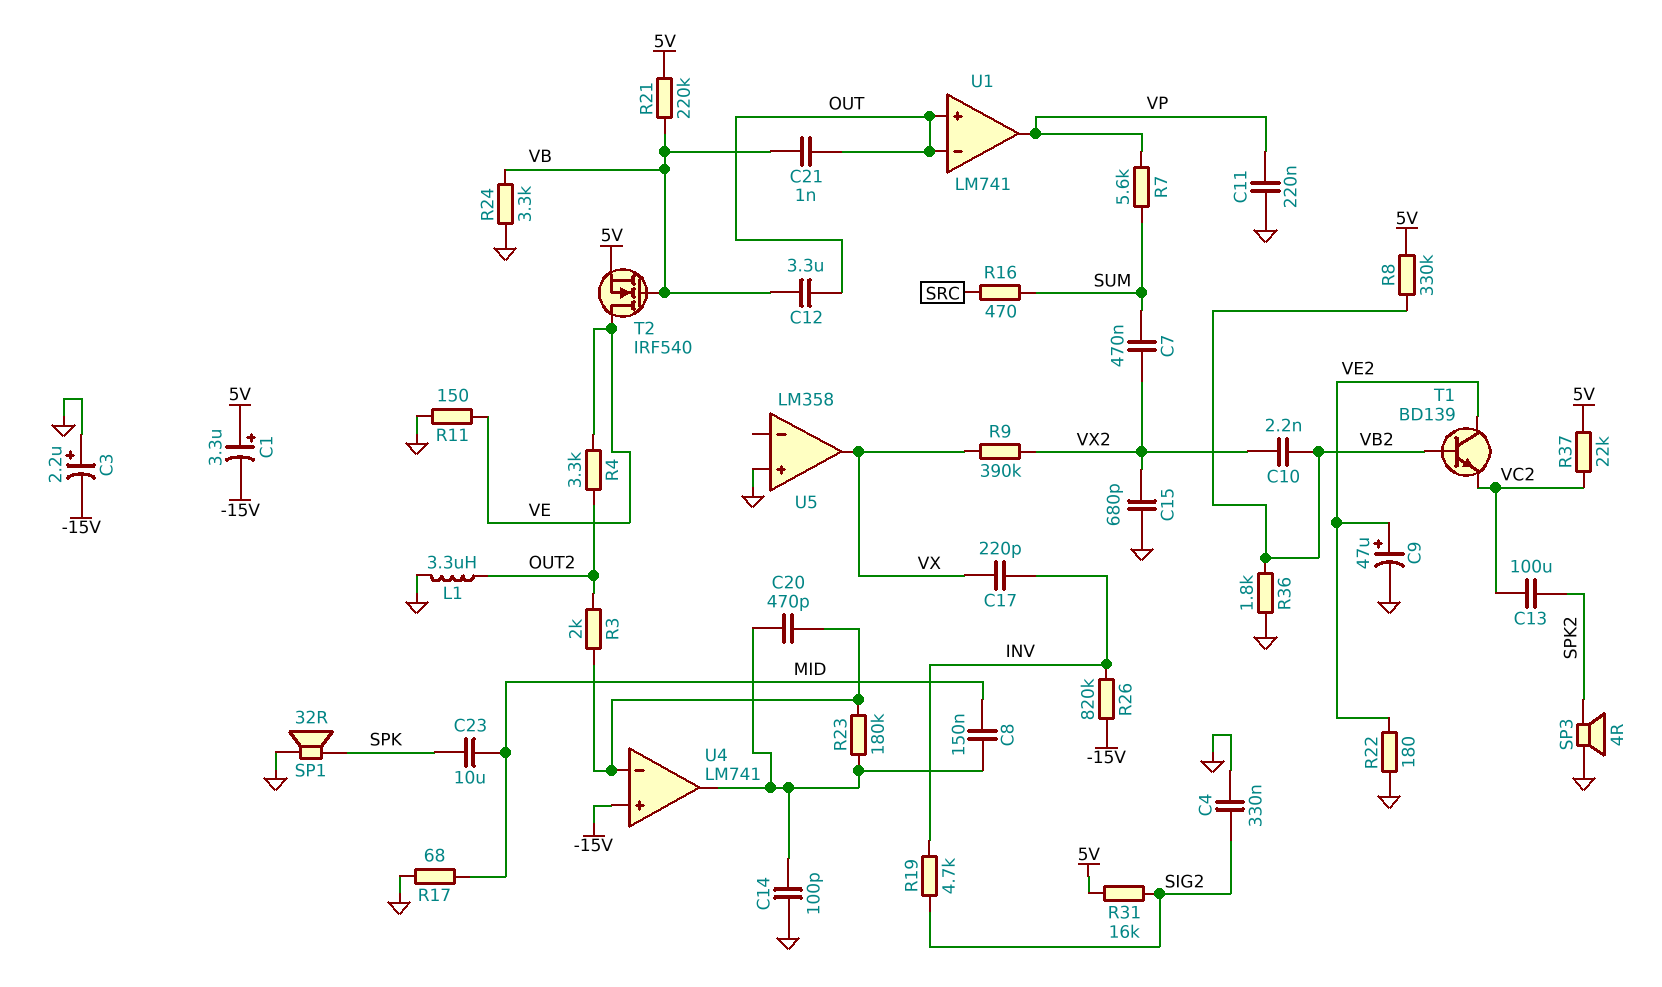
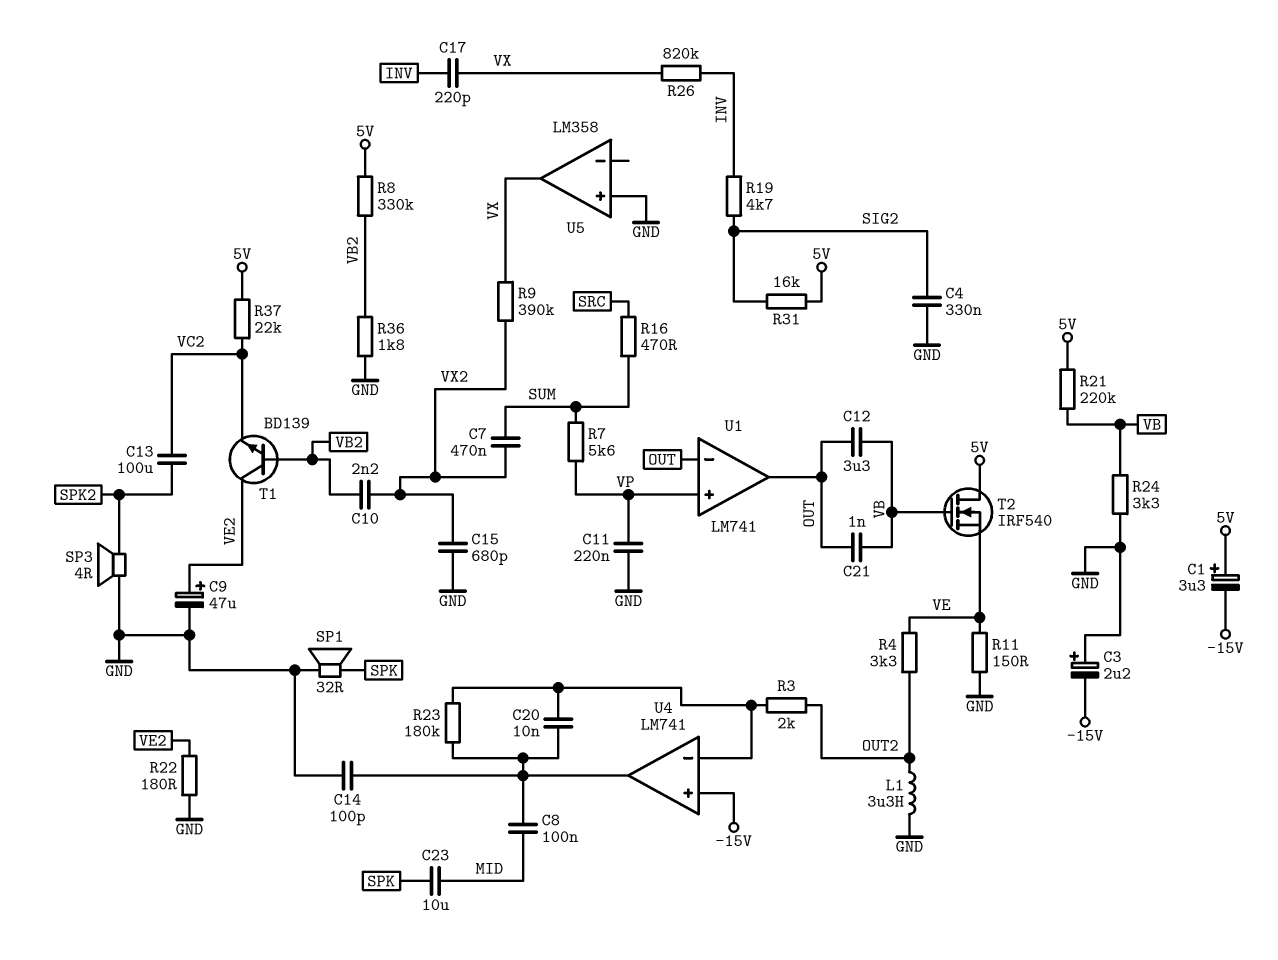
C8: 150nF (MID, U4/out) -> 100nF (MID, U4/out)
C20: 470pF (U4/in-, U4/out) -> 10nF (U4/in-, U4/out)
R17: 68 (GND, MID) -> none
R26: 820k (-15V, INV) -> 820k (INV, VX)
T2: NMOS IRF540 (G VB, D VE, S 5V) -> NMOS IRF540 (G VB, D 5V, S VE)
U1 pin in+: OUT -> VP
U1 pin out: VP -> OUT

